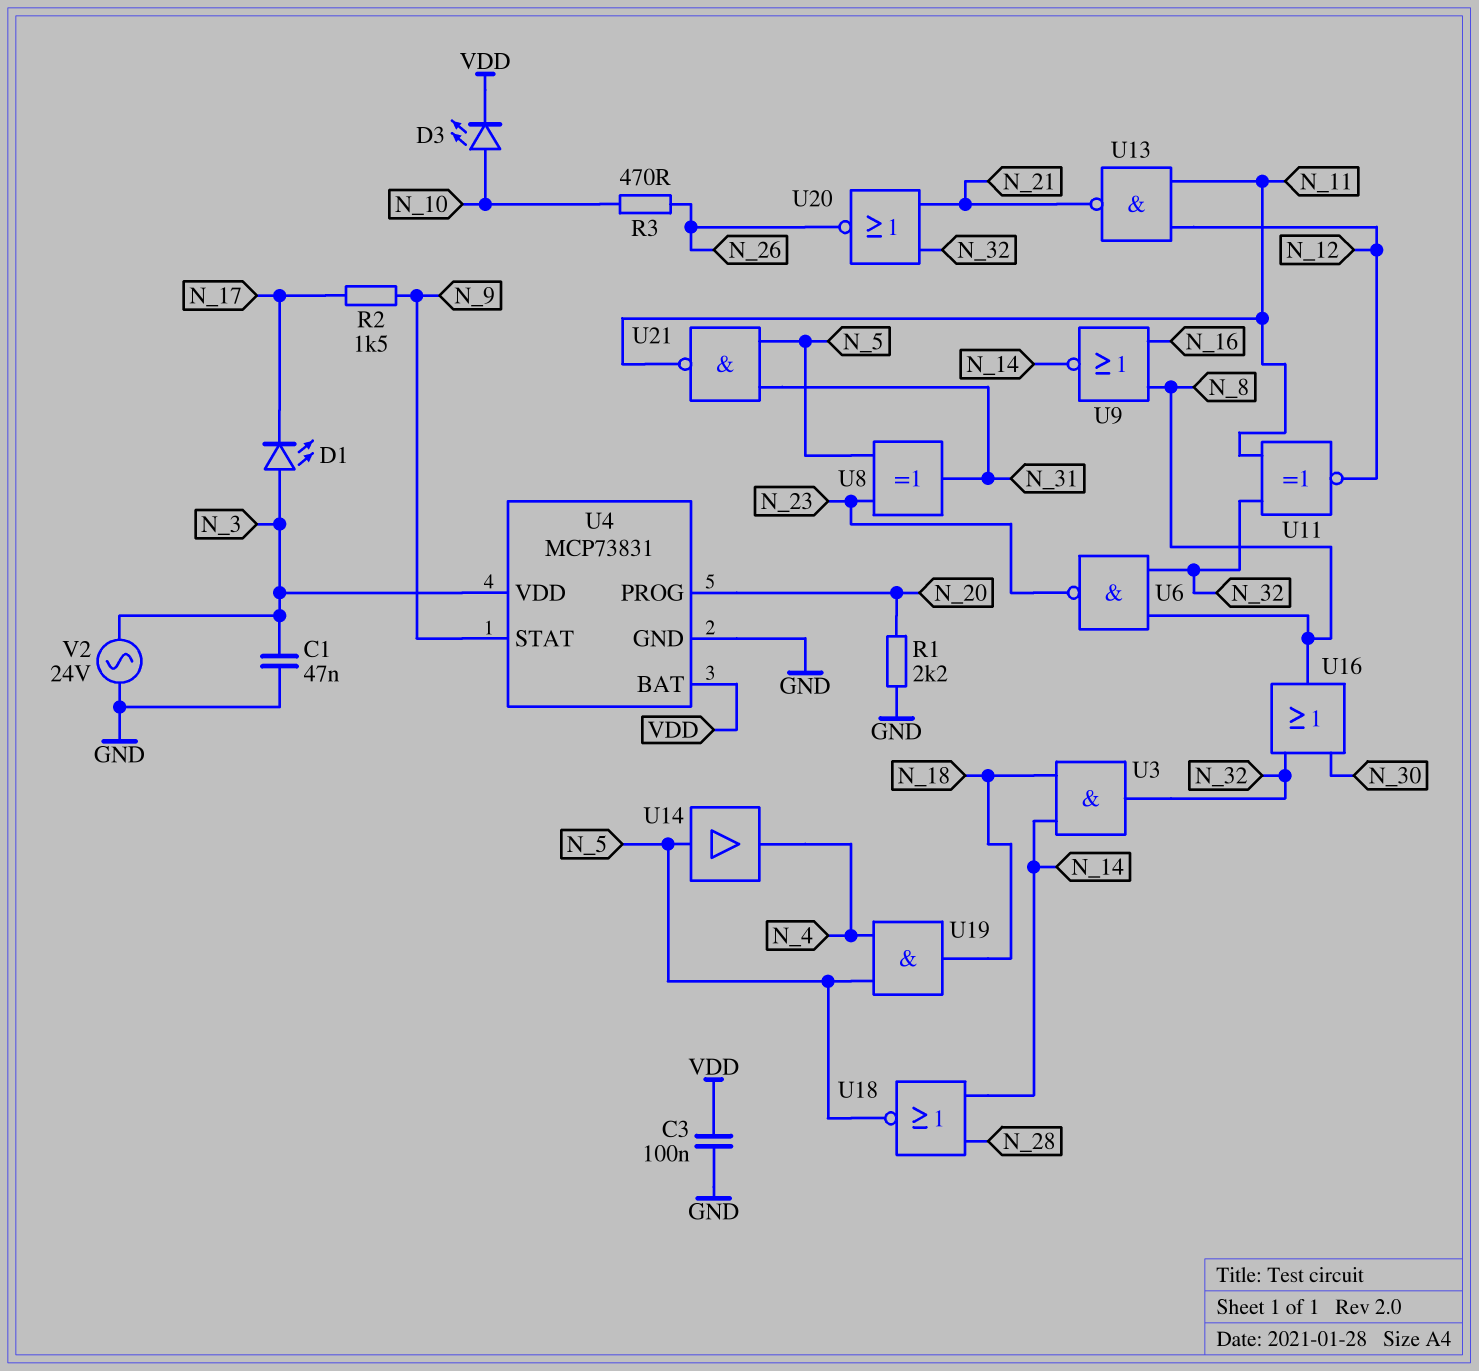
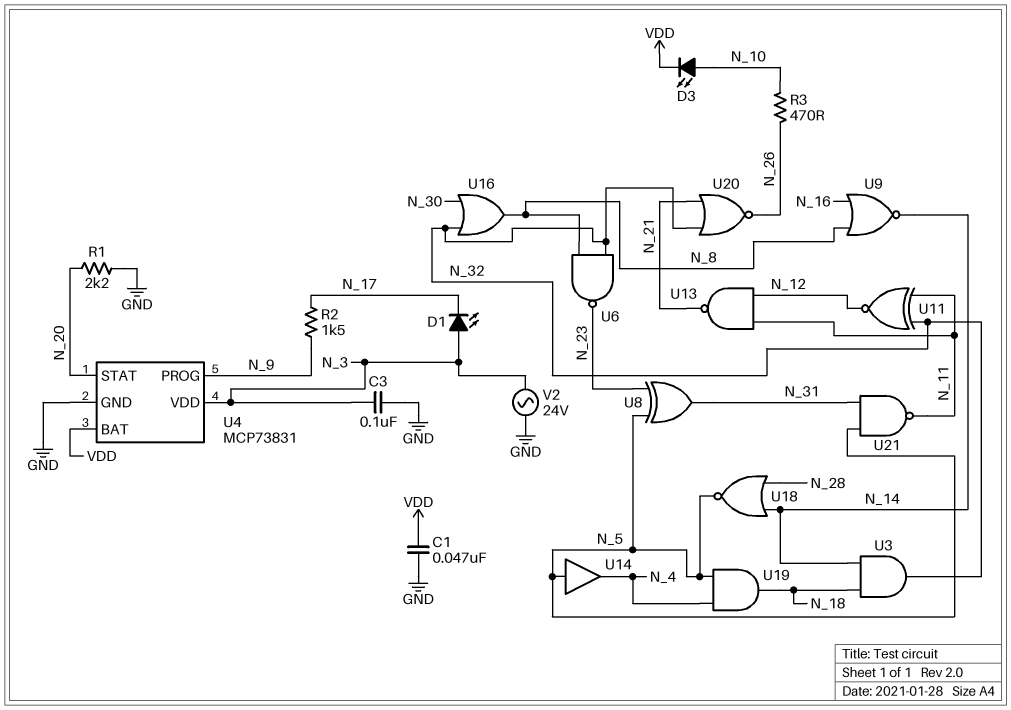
C1: 47nF (GND, N_3) -> 47nF (GND, VDD)
C3: 100nF (GND, VDD) -> 100nF (GND, N_3)
U4 pin PROG: N_20 -> N_9
U4 pin STAT: N_9 -> N_20

